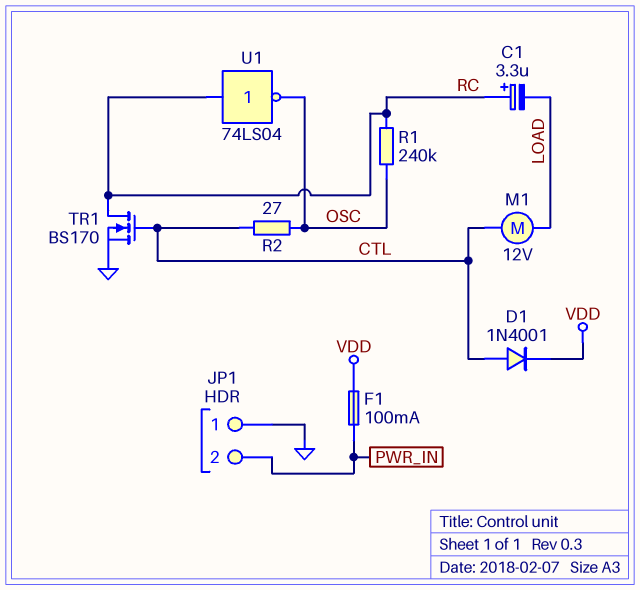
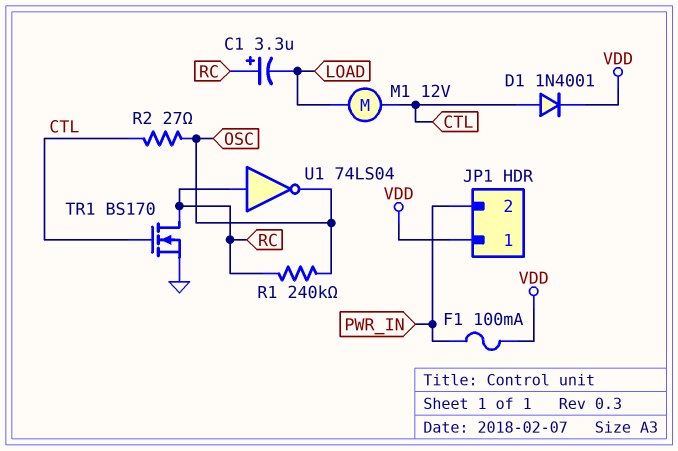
JP1 pin 1: GND -> VDD

